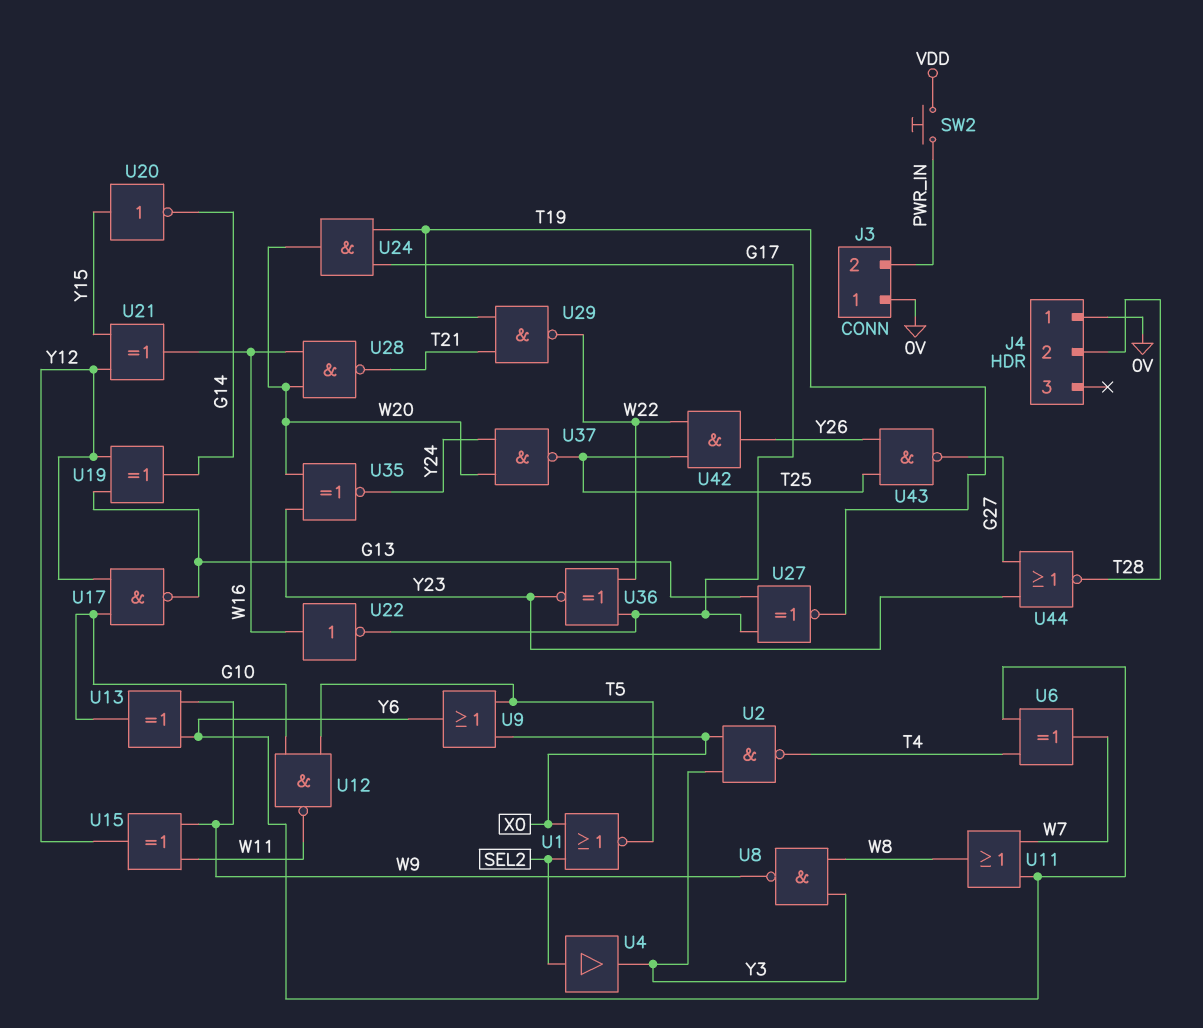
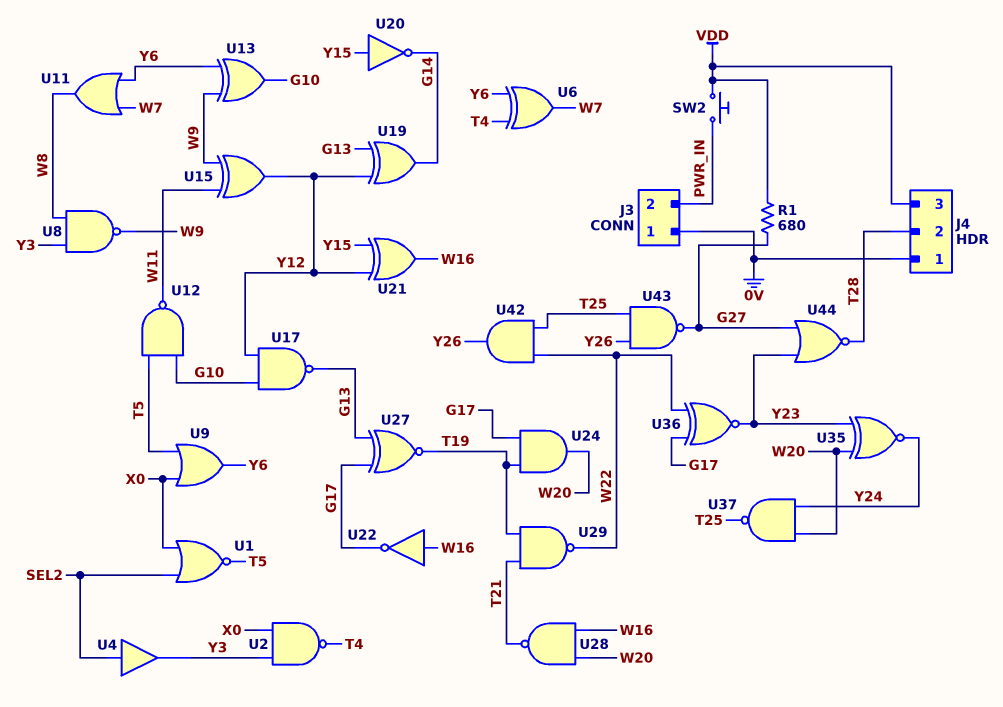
J4 pin 3: none -> VDD
R1: none -> 680 (G27, VDD)

